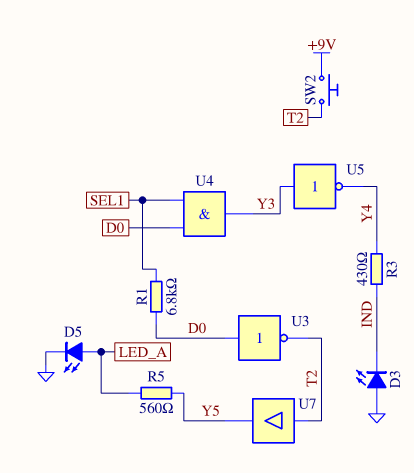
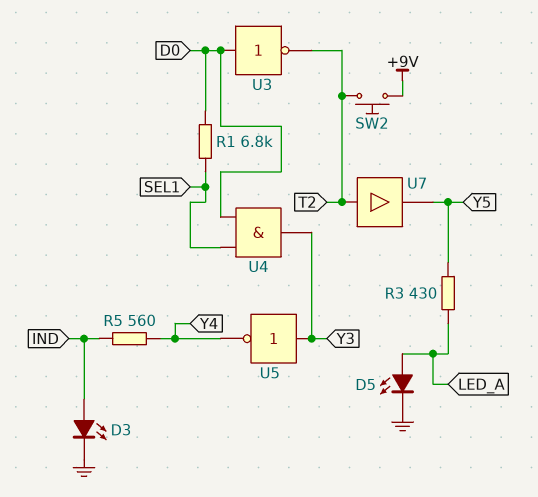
D3: LED (A GND, K IND) -> LED (A IND, K GND)
R3: 430 (IND, Y4) -> 430 (LED_A, Y5)
R5: 560 (LED_A, Y5) -> 560 (IND, Y4)

